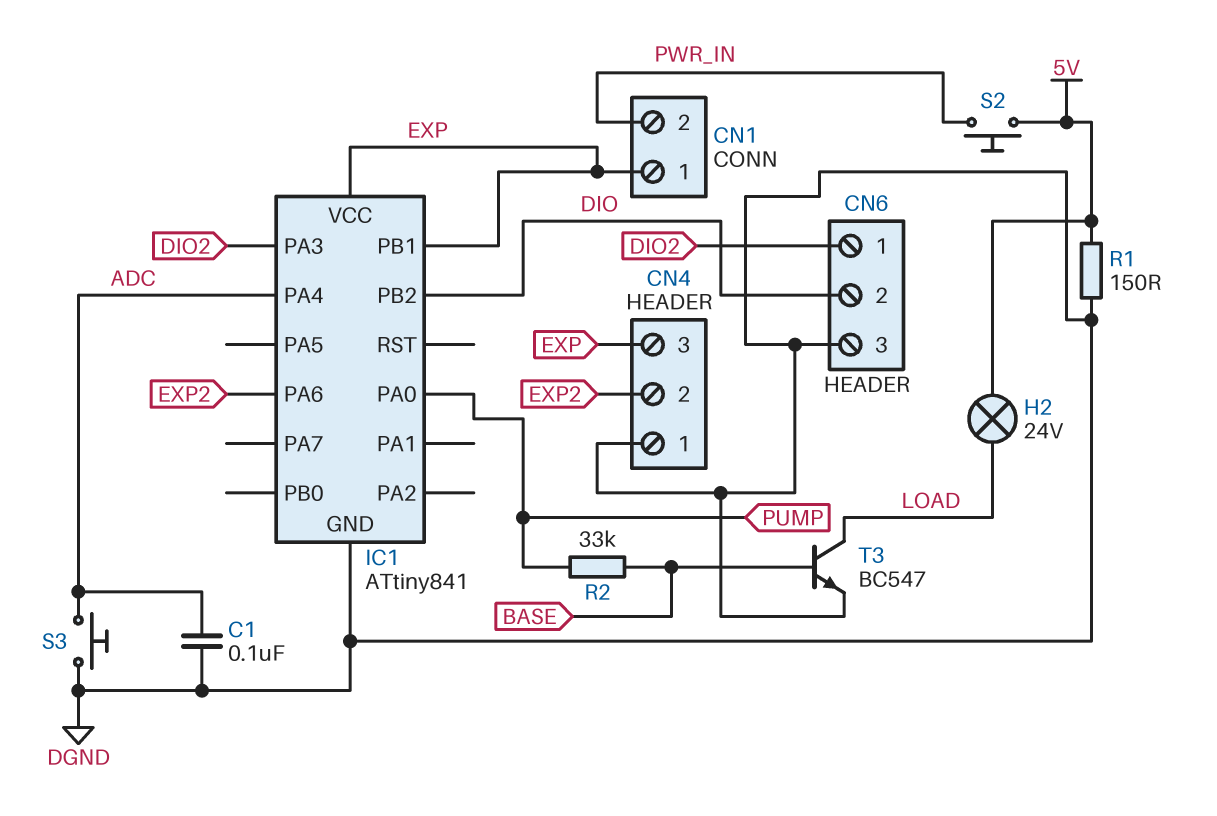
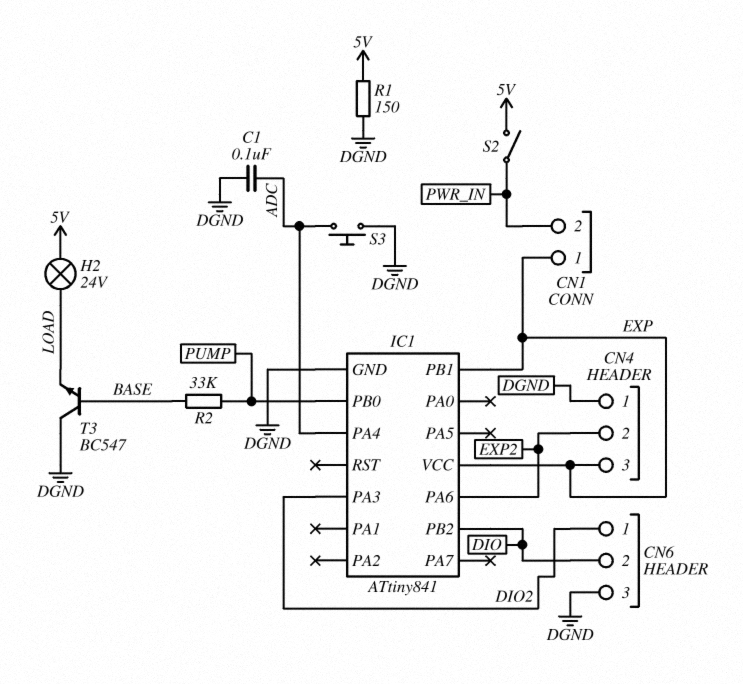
IC1 pin PA0: PUMP -> none
IC1 pin PB0: none -> PUMP
S2: button (5V, PWR_IN) -> switch (5V, PWR_IN)
T3: NPN BC547 (B BASE, C LOAD, E DGND) -> NPN BC547 (B BASE, C DGND, E LOAD)

